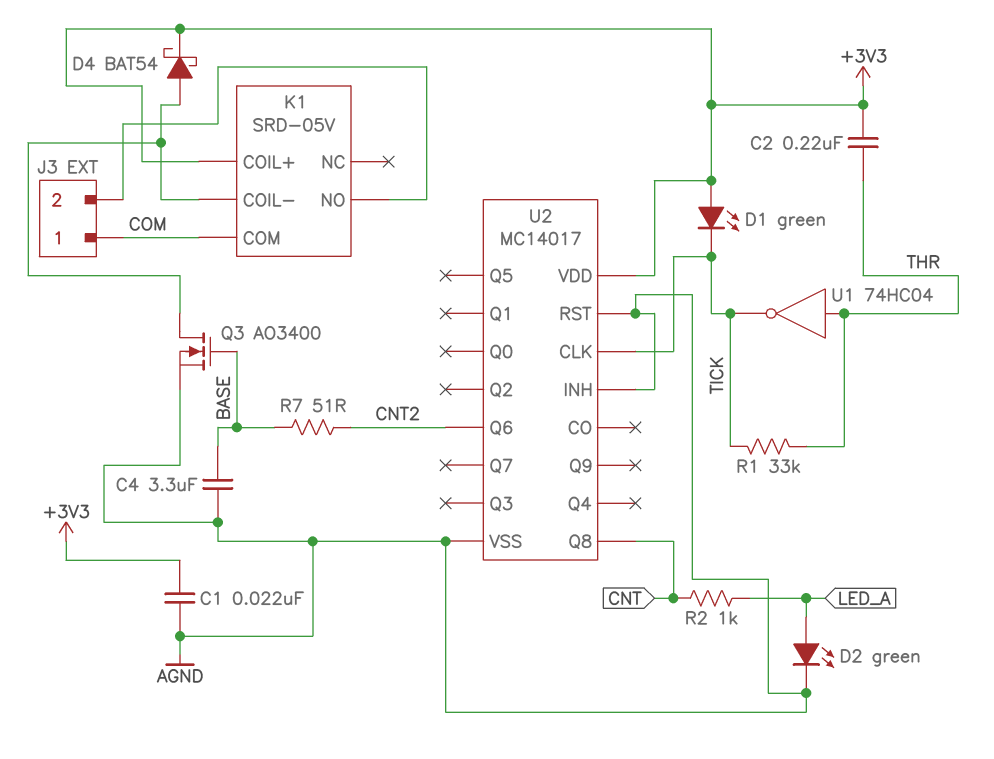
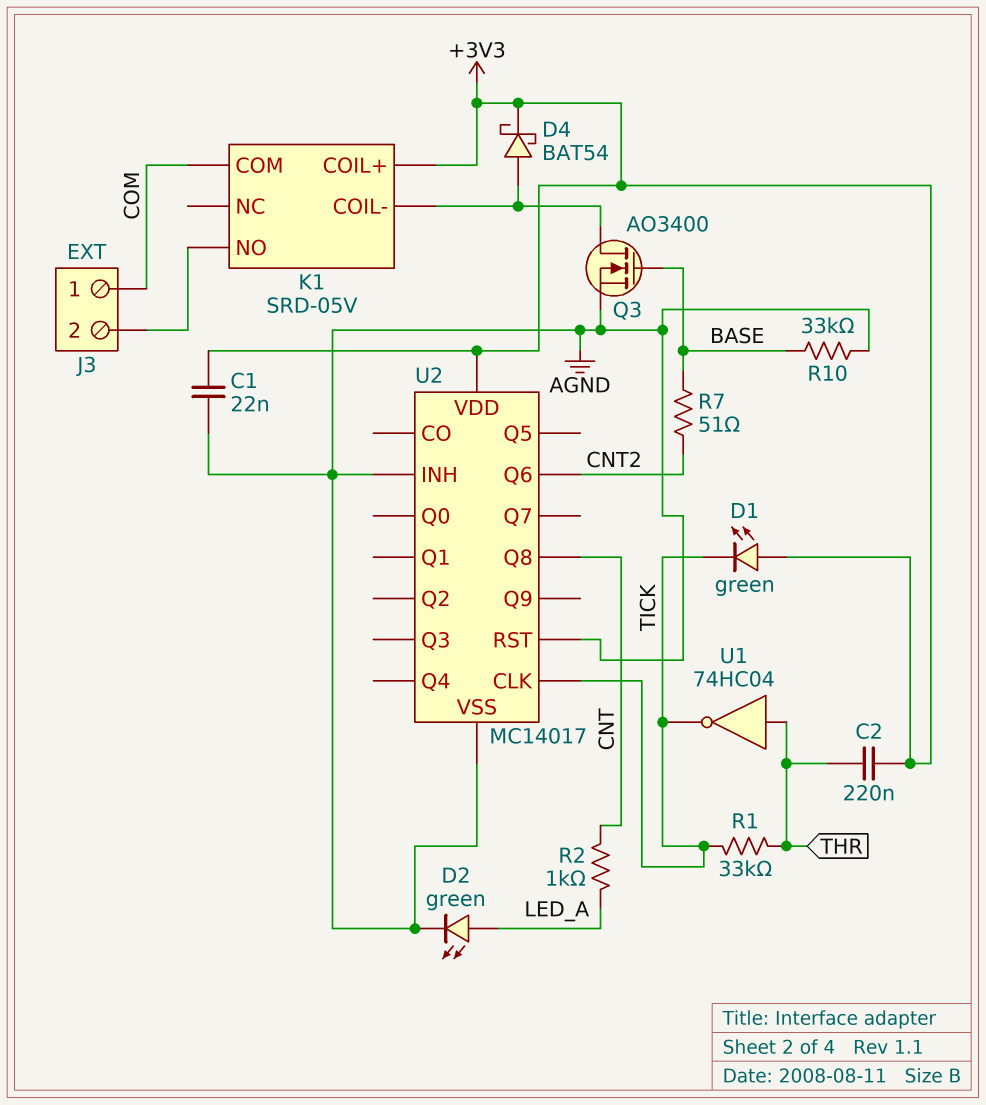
C4: 3.3uF (AGND, BASE) -> none
R10: none -> 33k (AGND, BASE)

